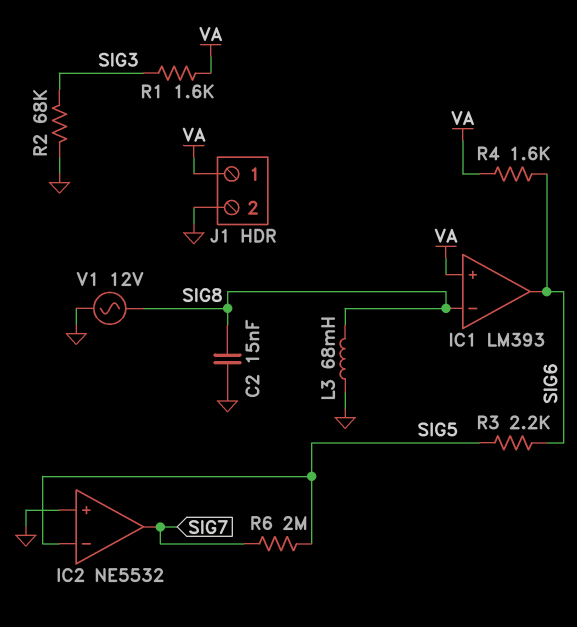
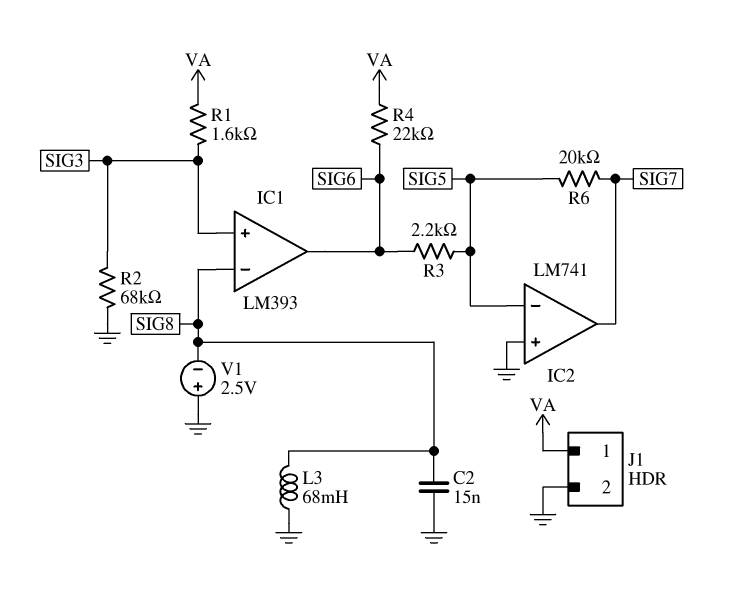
IC1 pin in+: VA -> SIG3
IC2: NE5532 -> LM741
R4: 1.6k (SIG6, VA) -> 22k (SIG6, VA)
R6: 2M (SIG5, SIG7) -> 20k (SIG5, SIG7)
V1: AC 12V (GND, SIG8) -> 2.5V (plus GND, minus SIG8)

